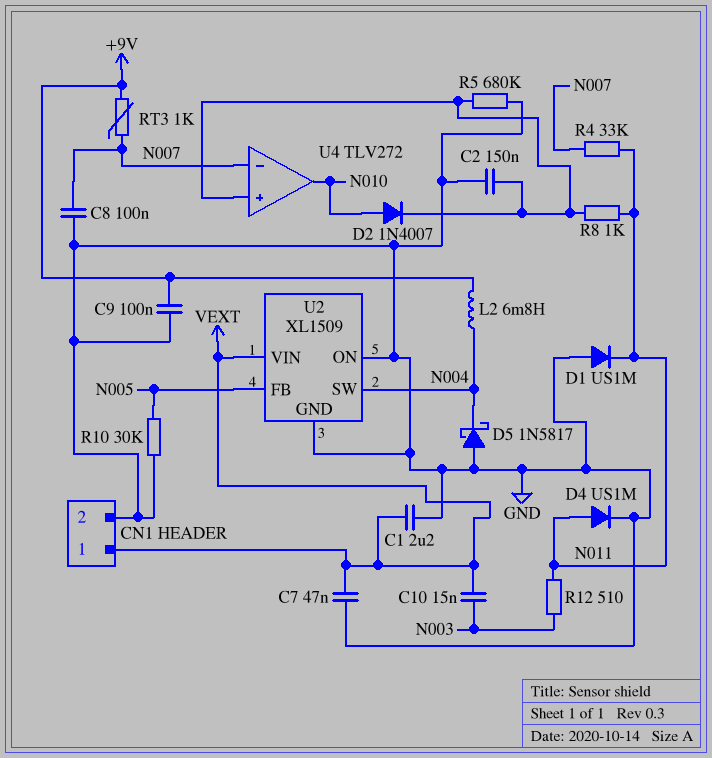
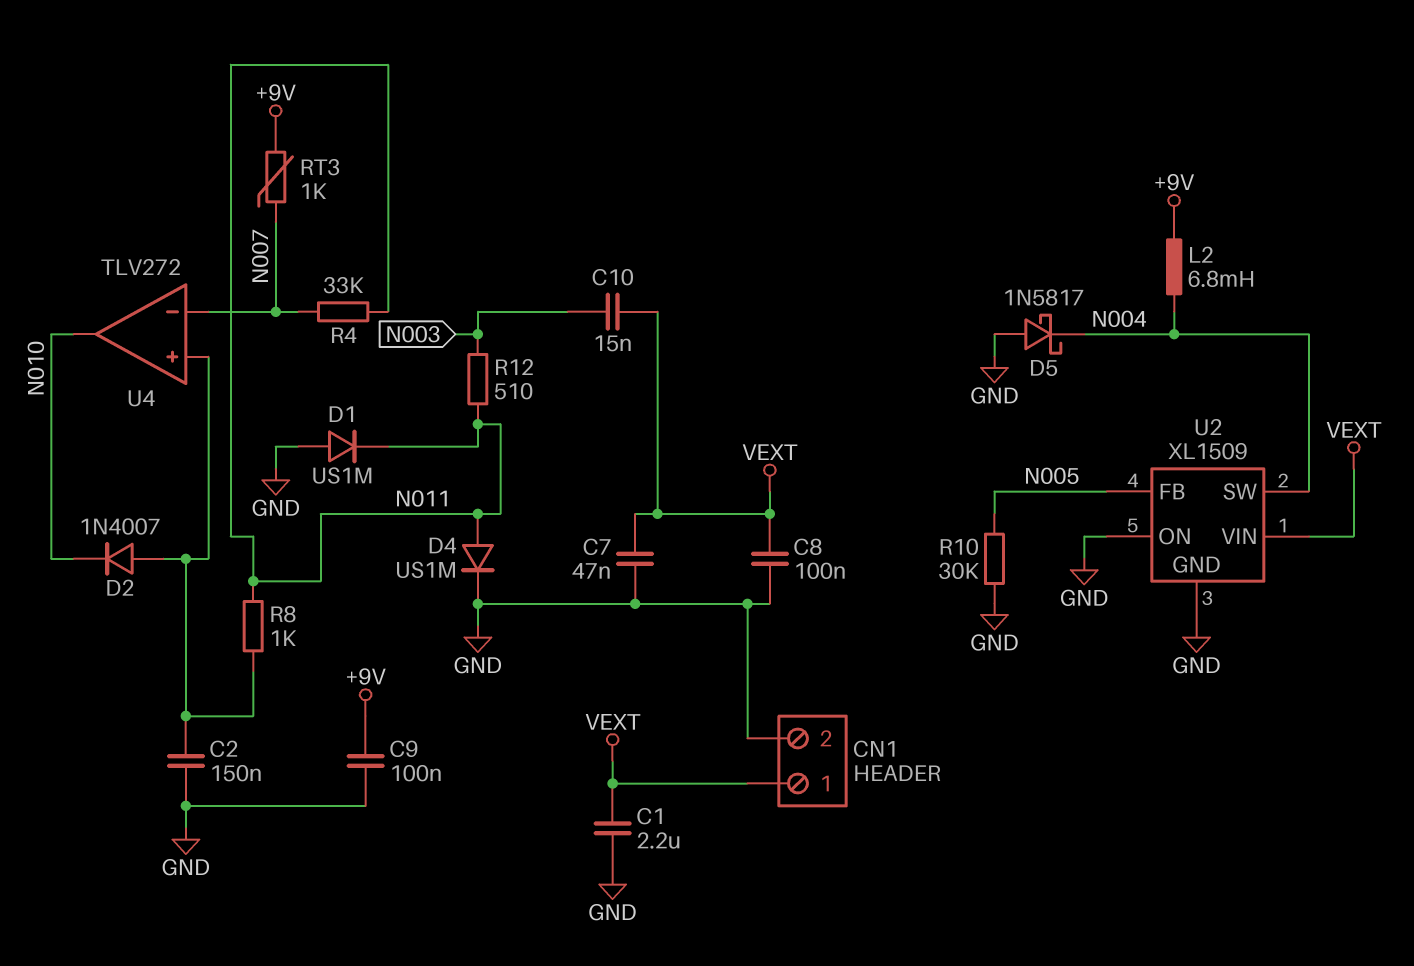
C8: 100nF (GND, N007) -> 100nF (GND, VEXT)
D2: diode 1N4007 (A N010, K U4/in+) -> diode 1N4007 (A U4/in+, K N010)
R5: 680k (GND, U4/in+) -> none

